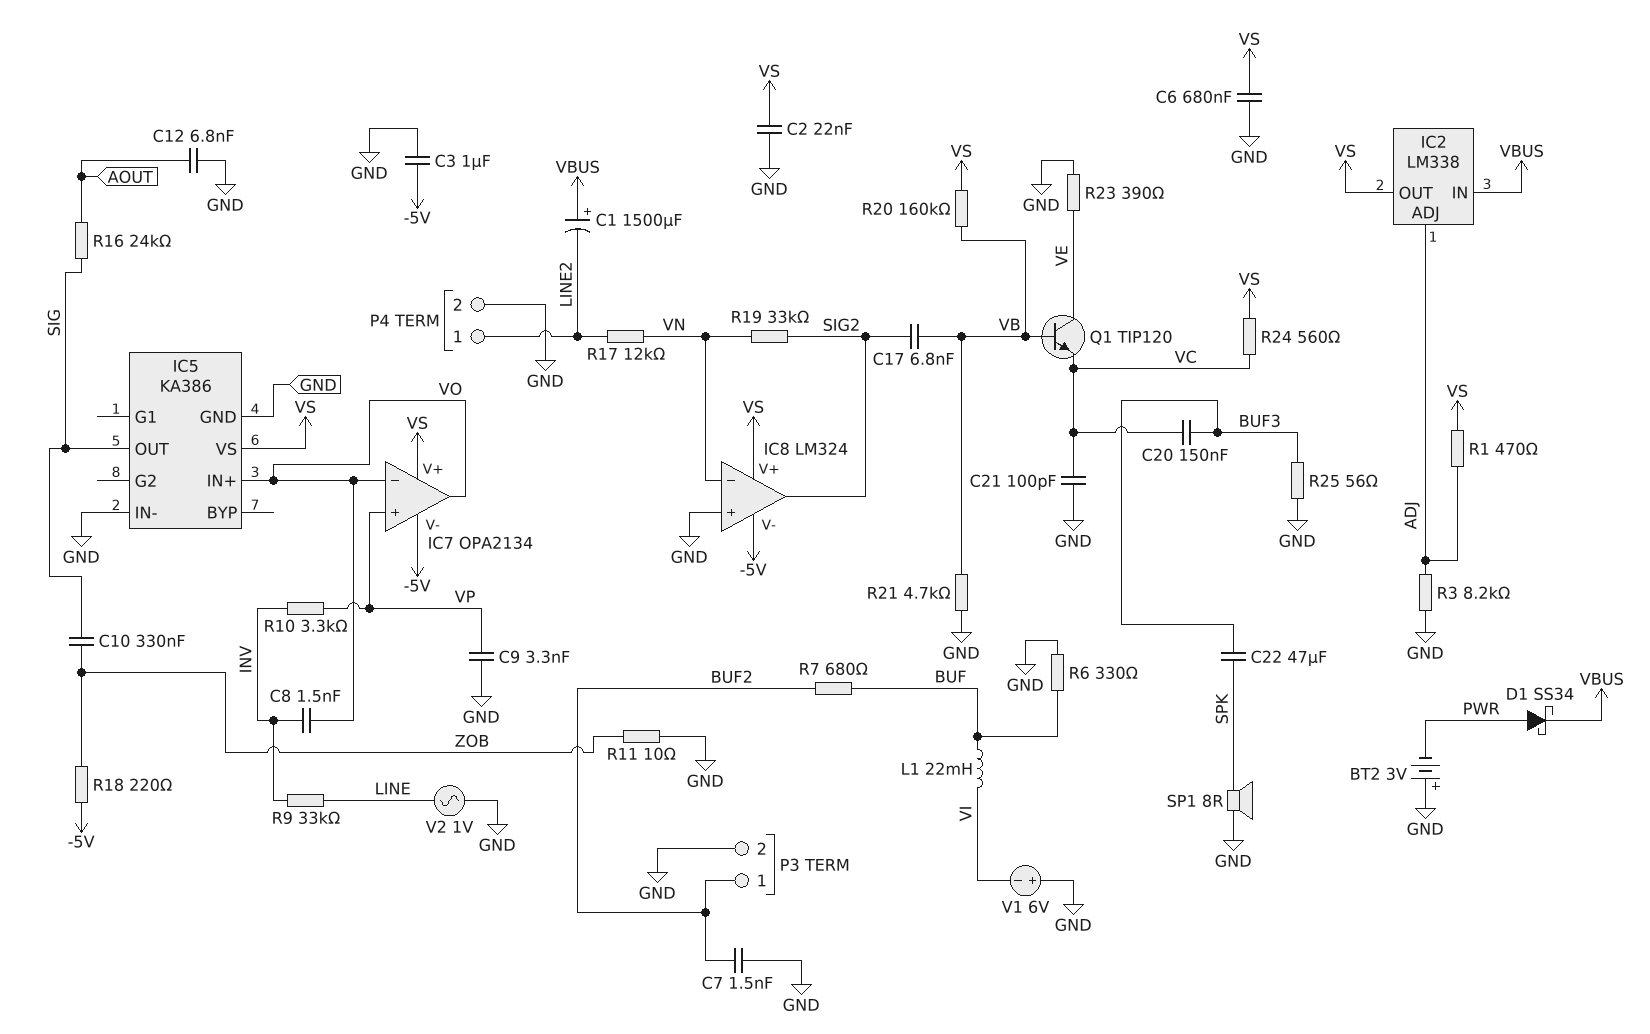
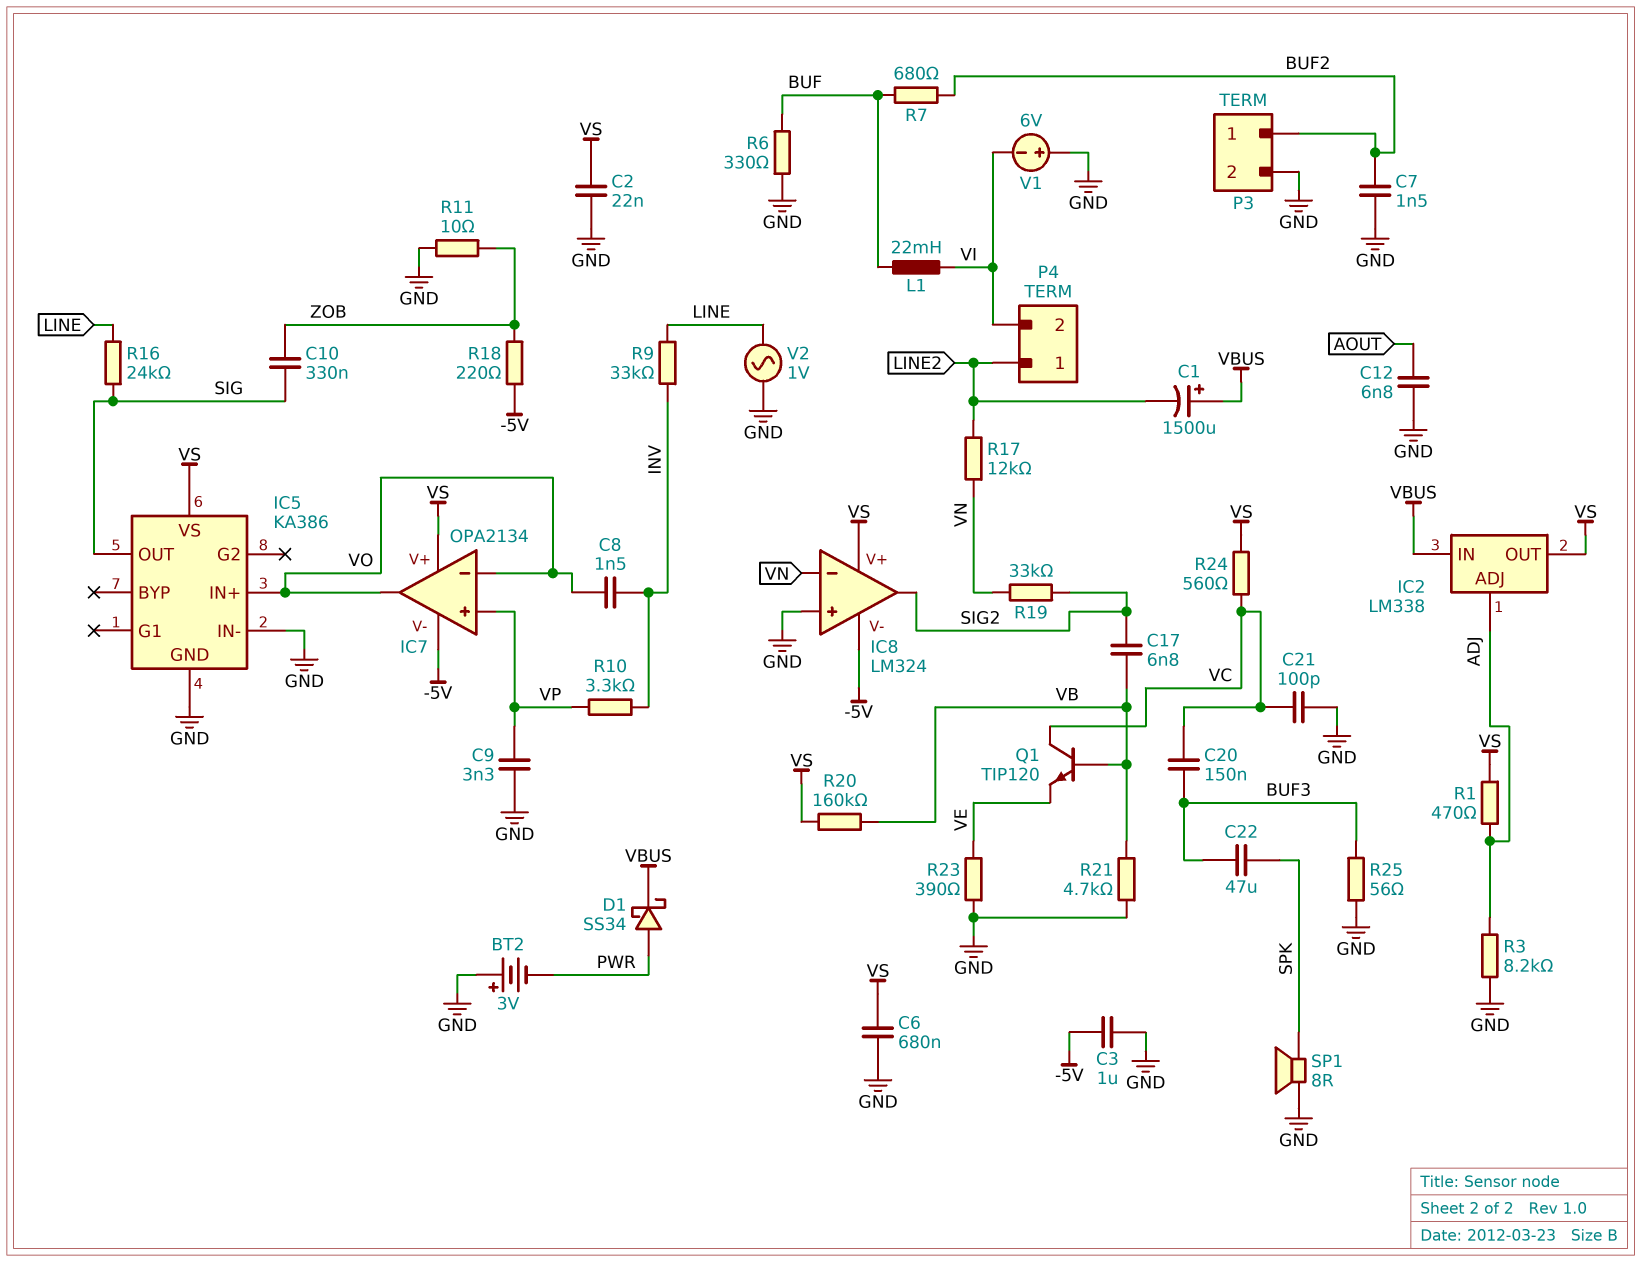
P4 pin 2: GND -> VI
Q1: NPN TIP120 (B VB, C VE, E VC) -> NPN TIP120 (B VB, C VC, E VE)
R16: 24k (AOUT, SIG) -> 24k (LINE, SIG)

